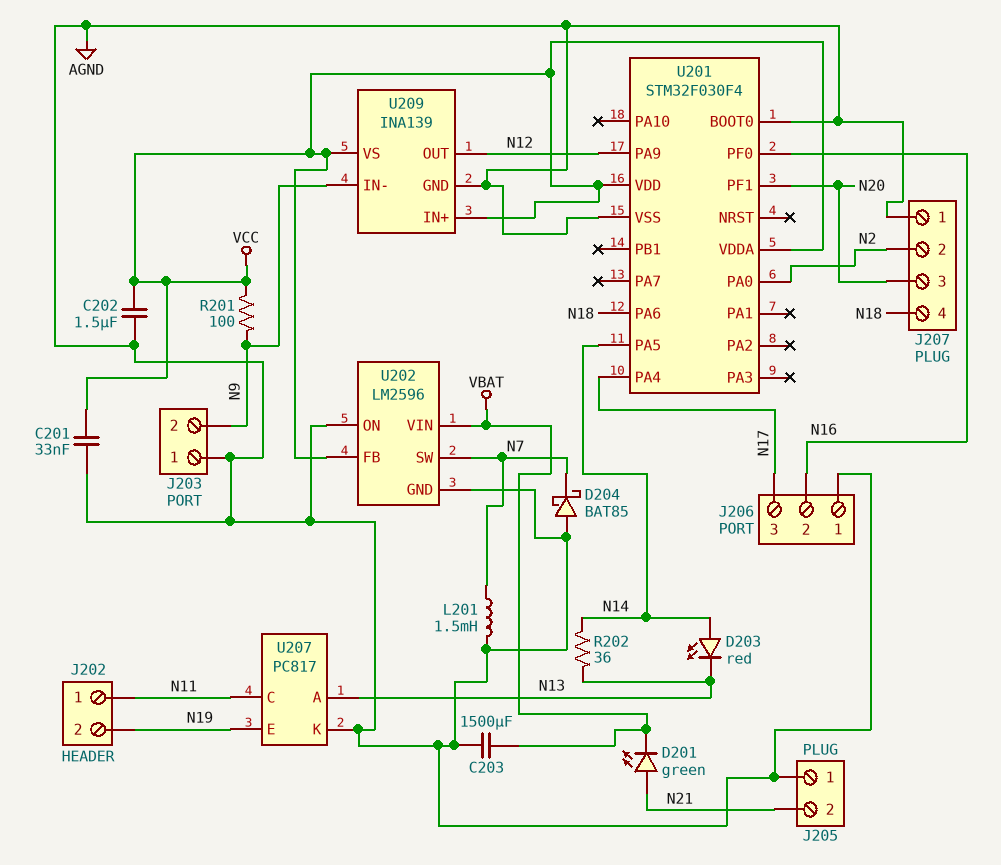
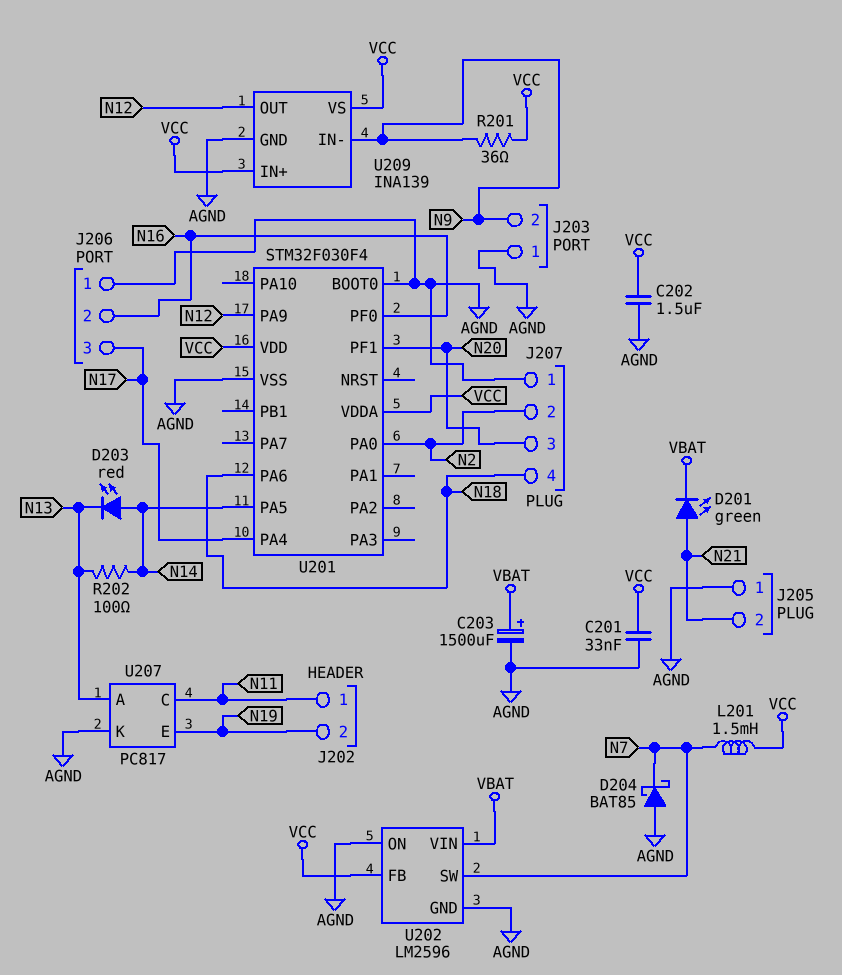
C203: 1500uF (AGND, VBAT) -> 1500uF (plus VBAT, minus AGND)
L201: 1.5mH (AGND, N7) -> 1.5mH (N7, VCC)
R201: 100 (N9, VCC) -> 36 (N9, VCC)
R202: 36 (N13, N14) -> 100 (N13, N14)

